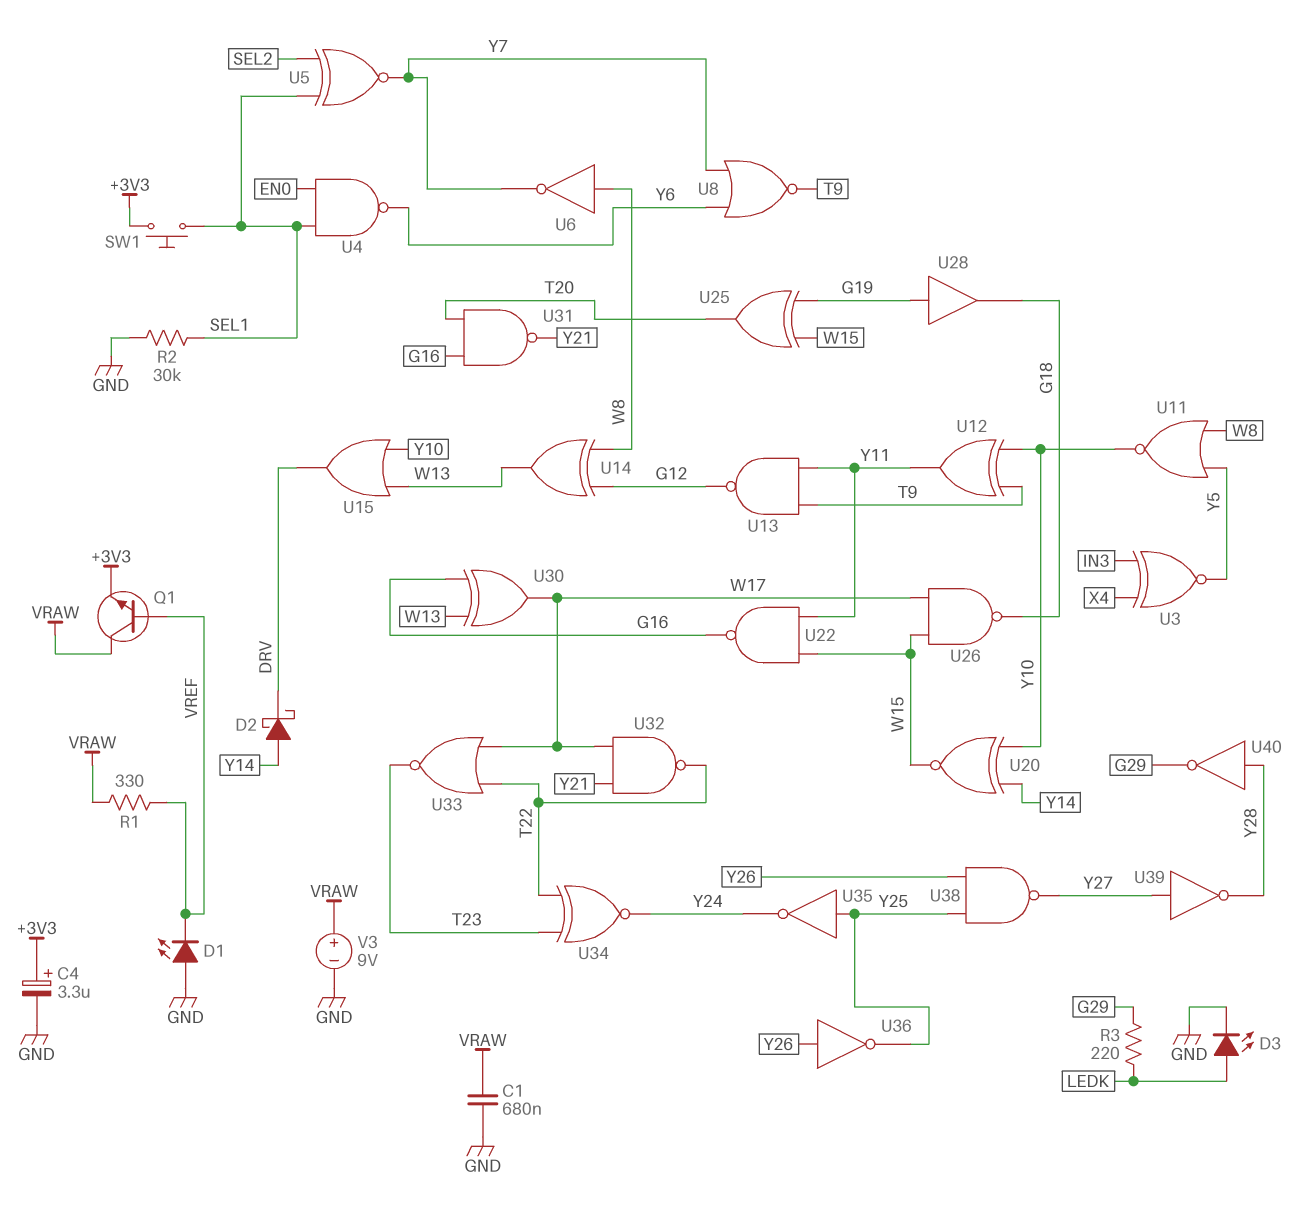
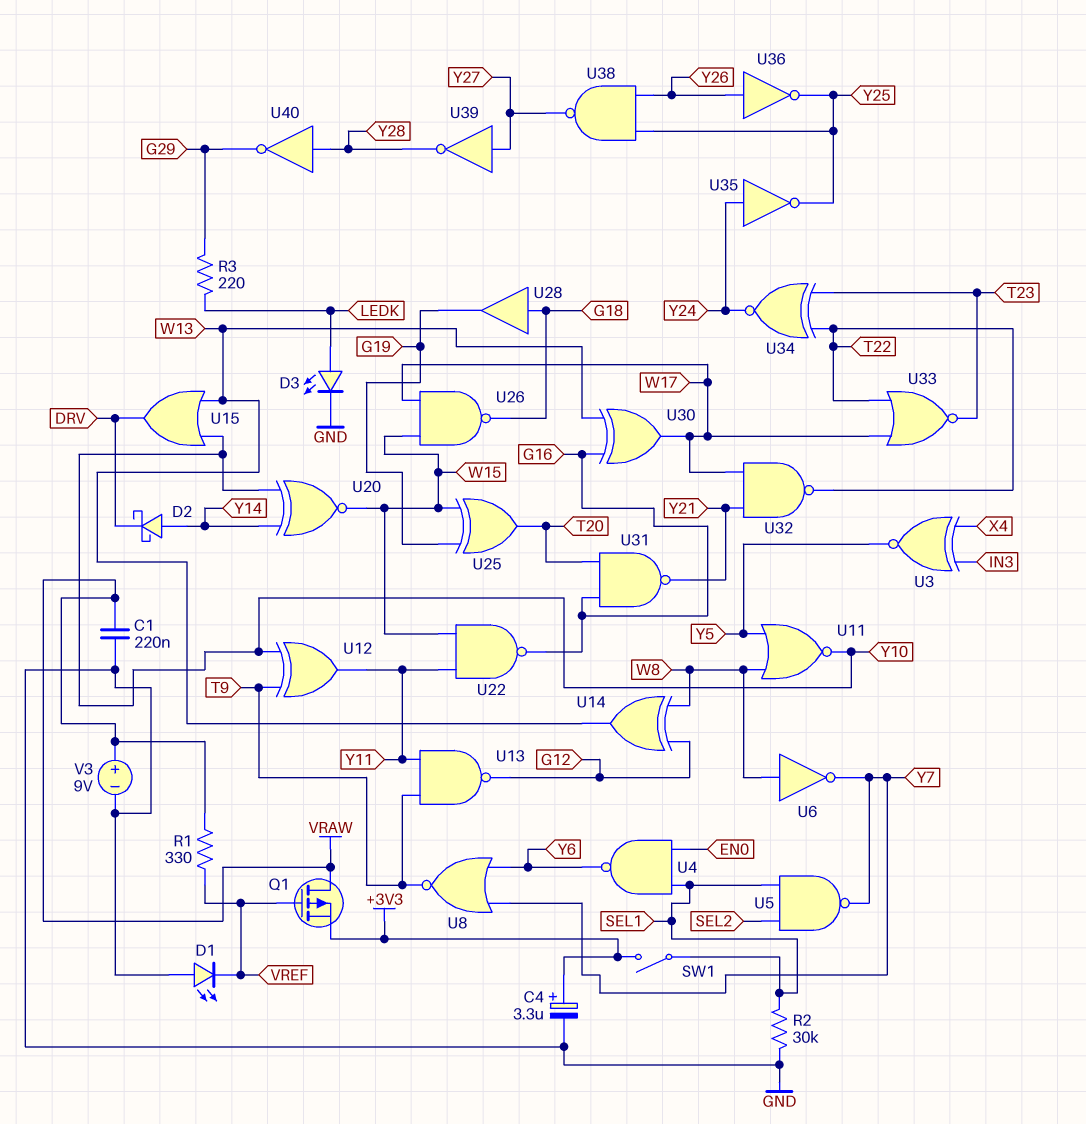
C1: 680nF (GND, VRAW) -> 220nF (GND, VRAW)
Q1: NPN (B VREF, C VRAW, E +3V3) -> PMOS (G VREF, D VRAW, S +3V3)
SW1: button (+3V3, SEL1) -> switch (+3V3, SEL1)
U5: XNOR (in SEL1, in SEL2, out Y7) -> NAND (in SEL1, in SEL2, out Y7)
U28: buffer (in G19, out G18) -> buffer (in G18, out G19)
U35: NOT (in Y25, out Y24) -> NOT (in Y24, out Y25)

